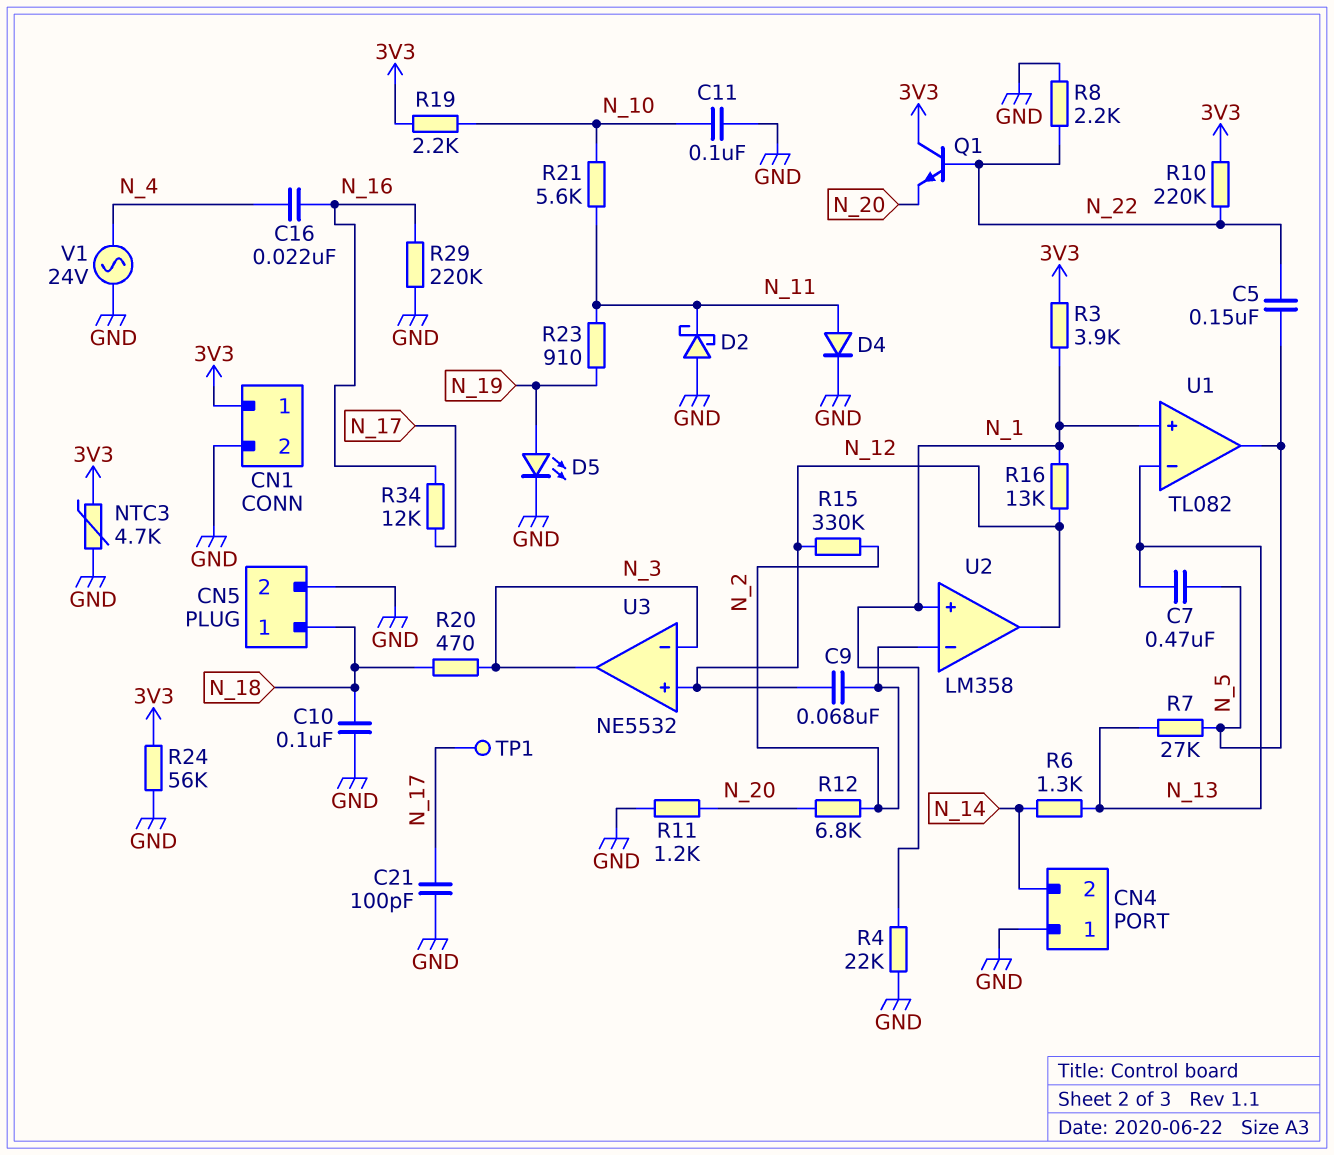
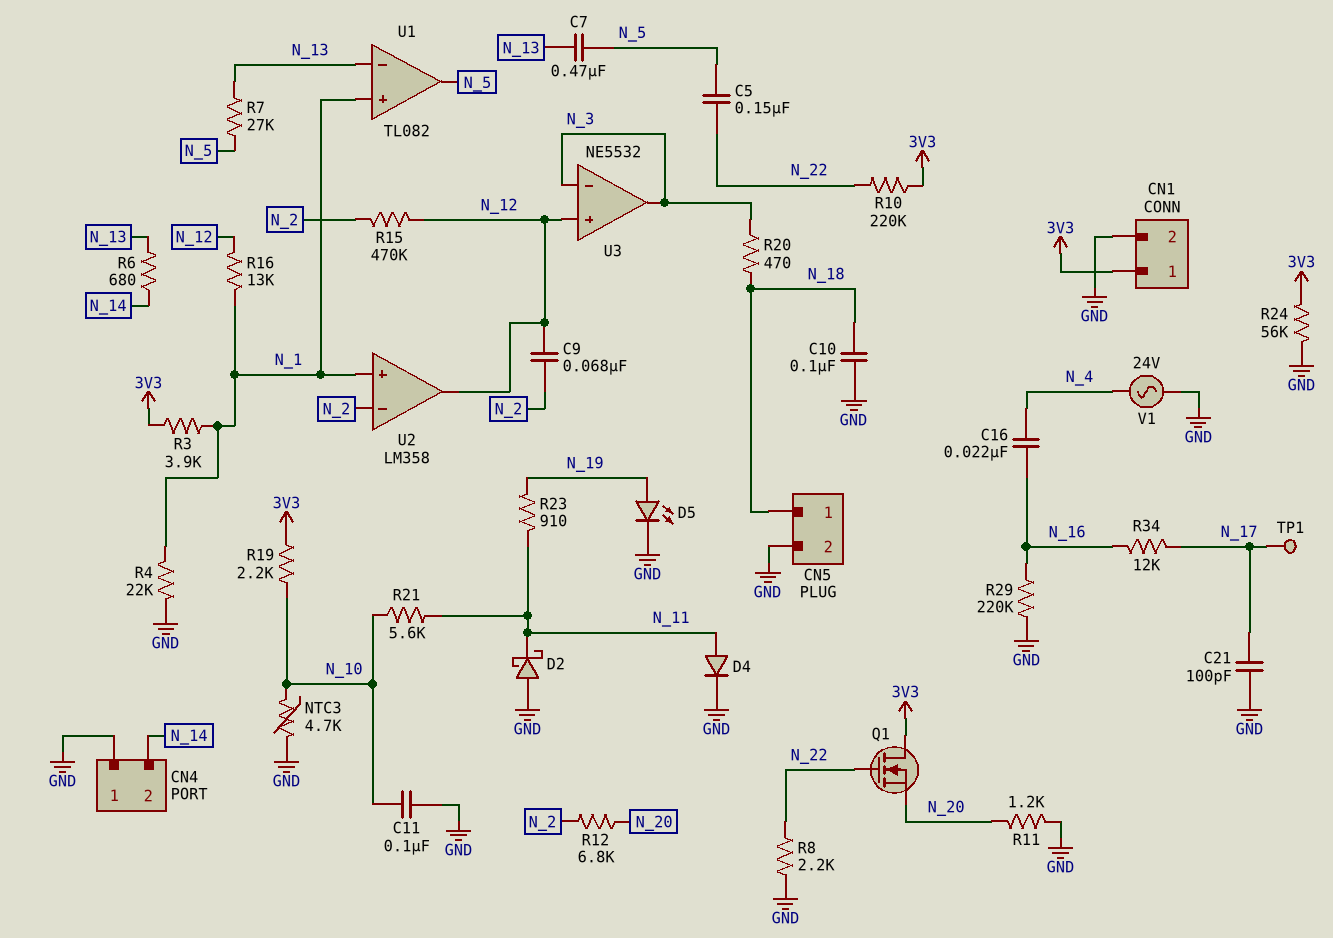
NTC3: 4.7k (3V3, GND) -> 4.7k (GND, N_10)
Q1: NPN (B N_22, C 3V3, E N_20) -> NMOS (G N_22, D 3V3, S N_20)
R6: 1.3k (N_13, N_14) -> 680 (N_13, N_14)
R15: 330k (N_2, N_12) -> 470k (N_2, N_12)

